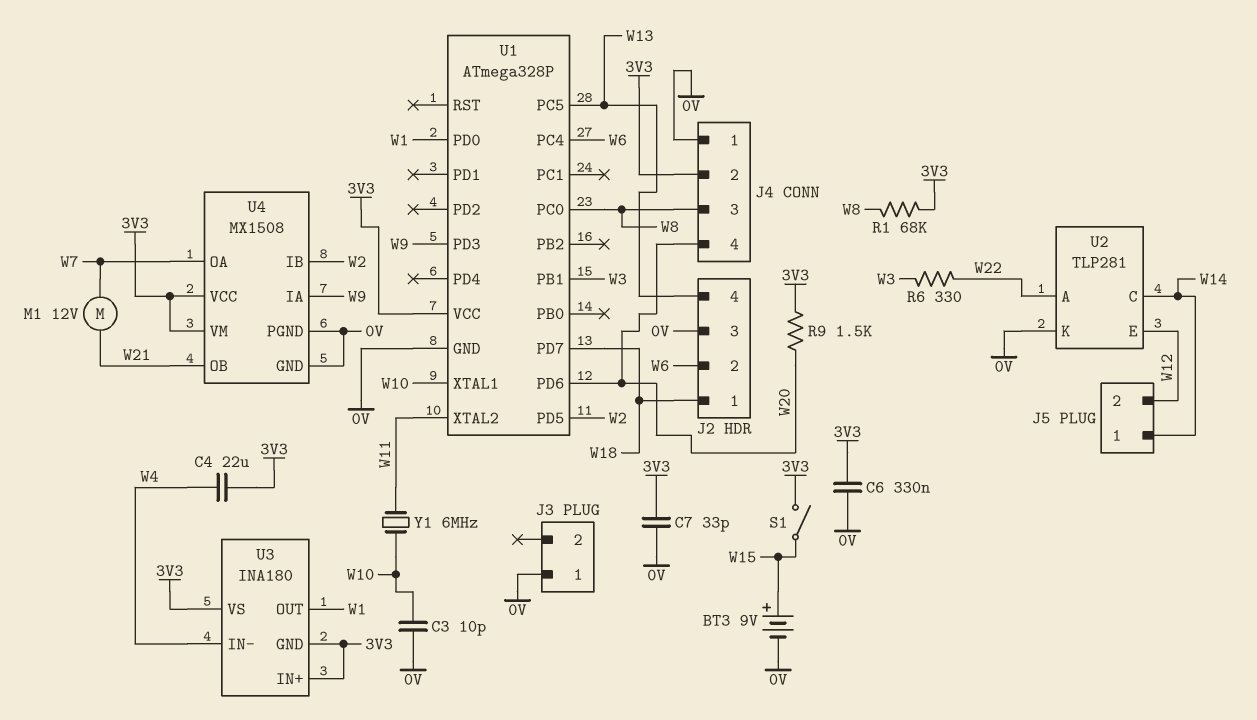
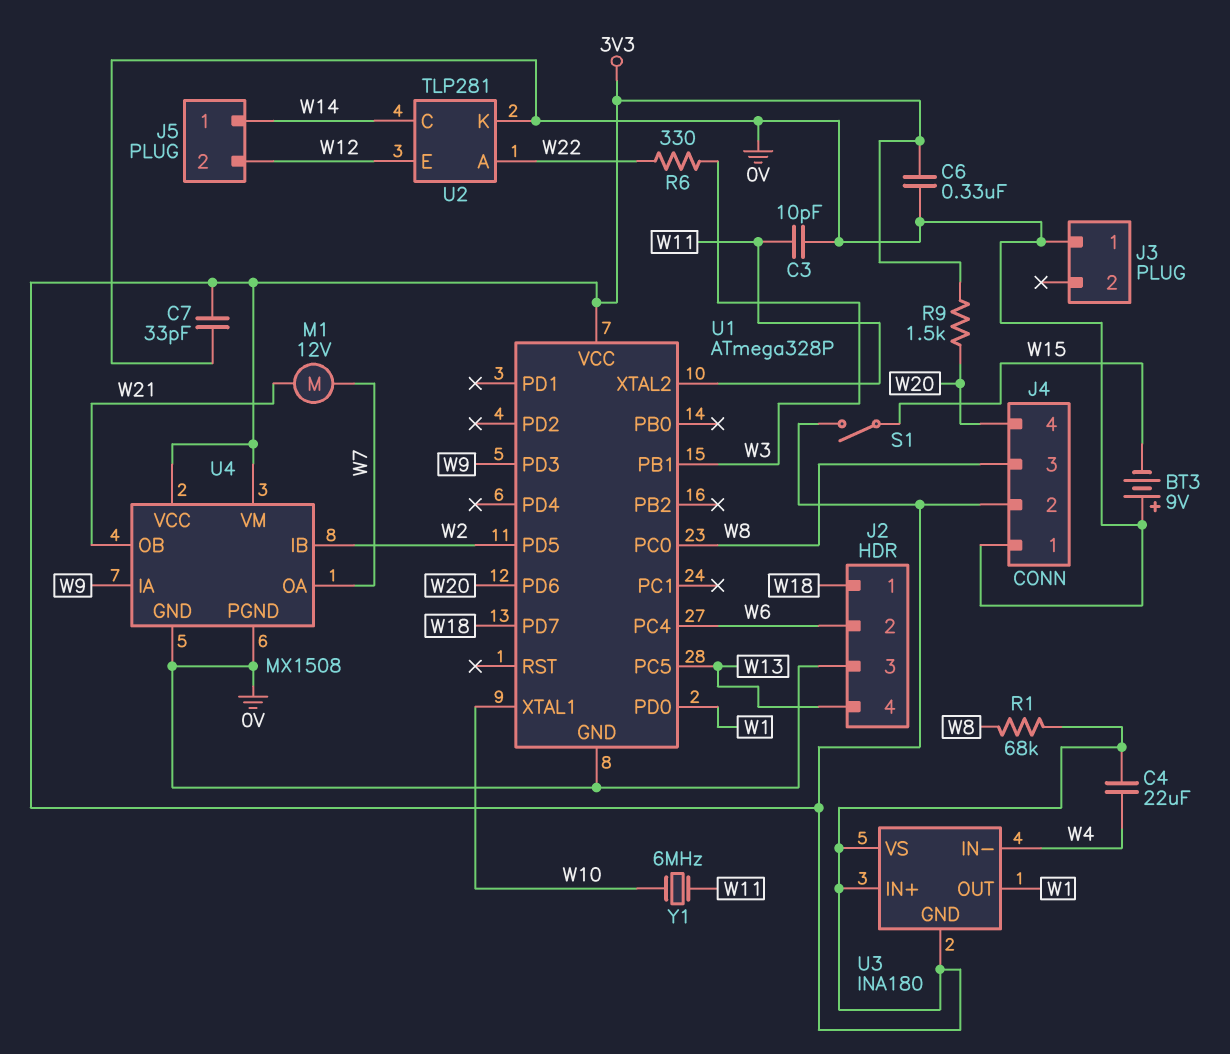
BT3: 9V (plus W15, minus 0V) -> 9V (plus 0V, minus W15)
C3: 10pF (0V, W10) -> 10pF (0V, W11)

